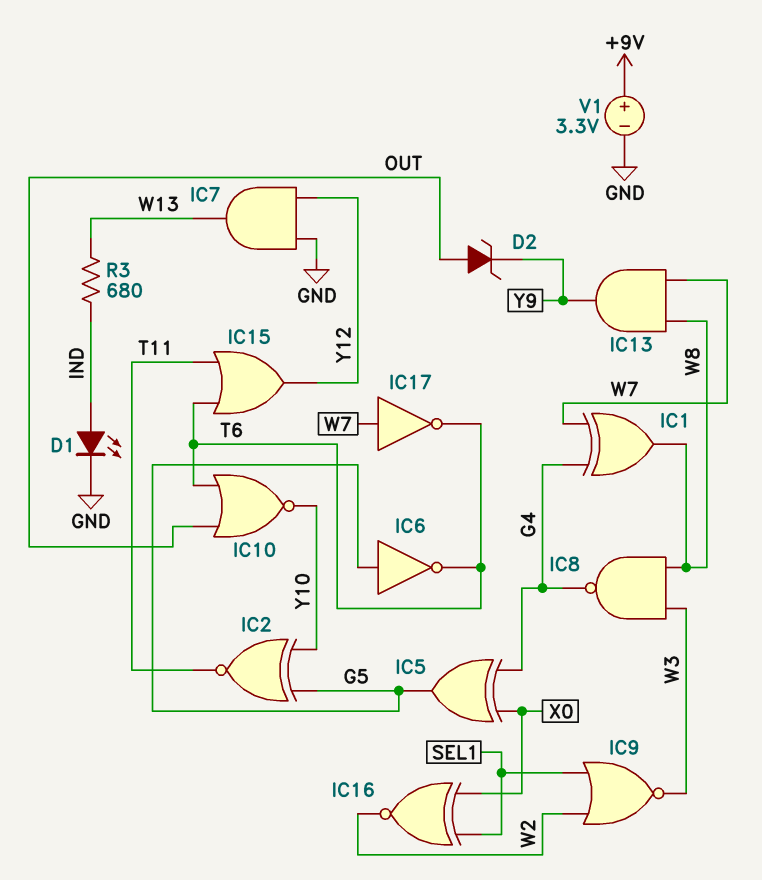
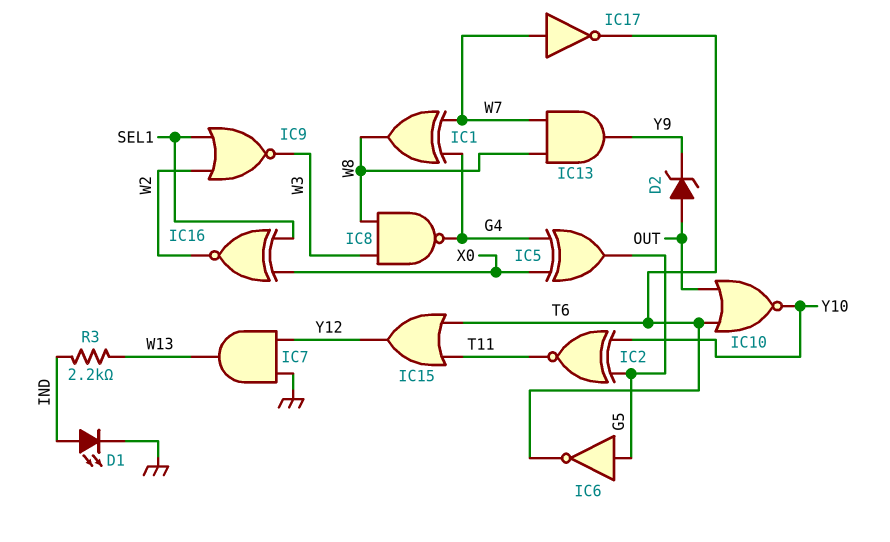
R3: 680 (IND, W13) -> 2.2k (IND, W13)
V1: 3.3V (plus +9V, minus GND) -> none

